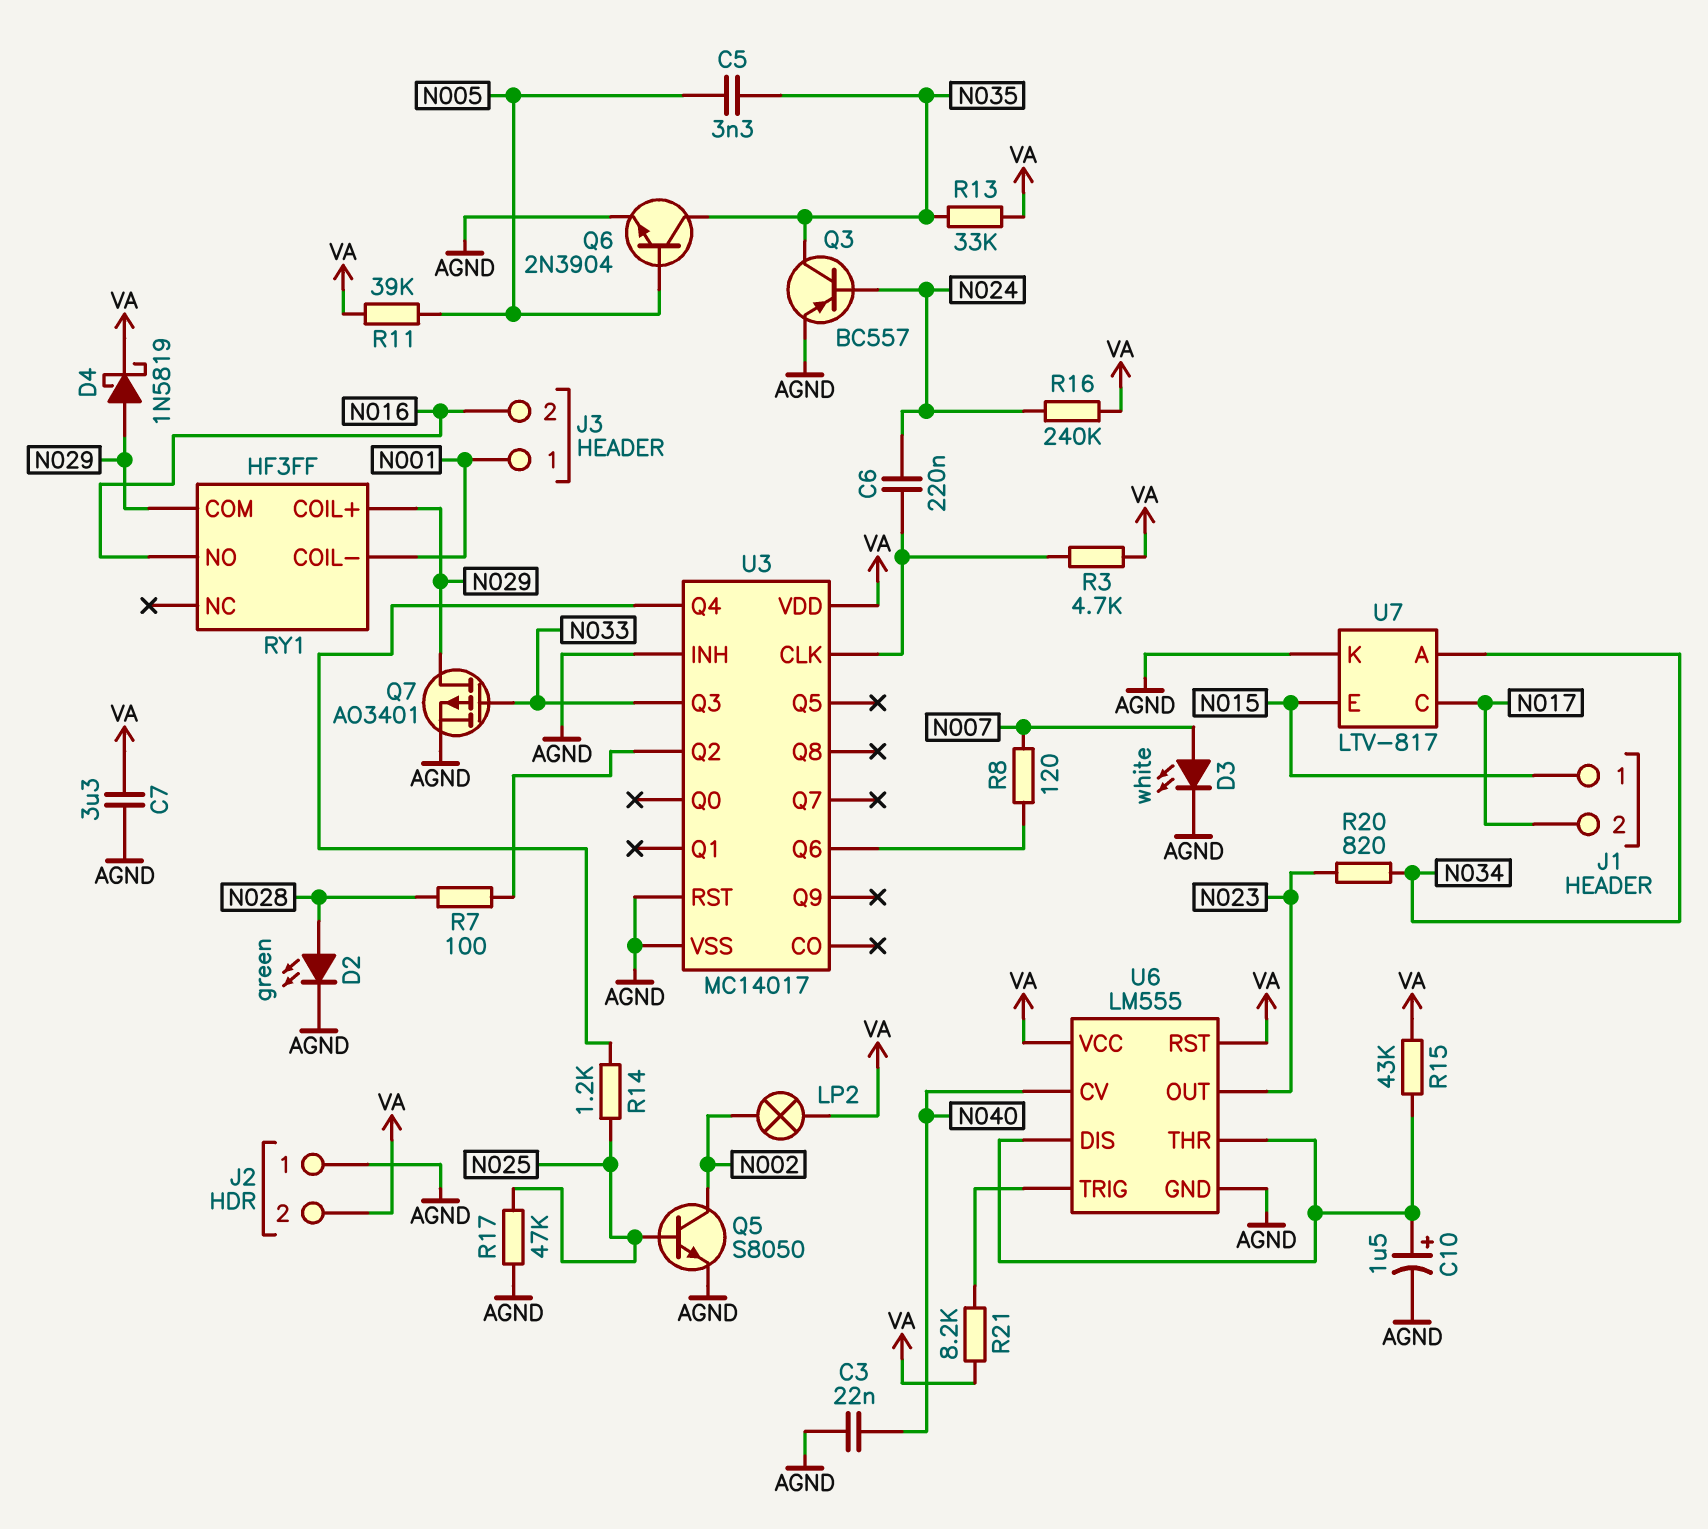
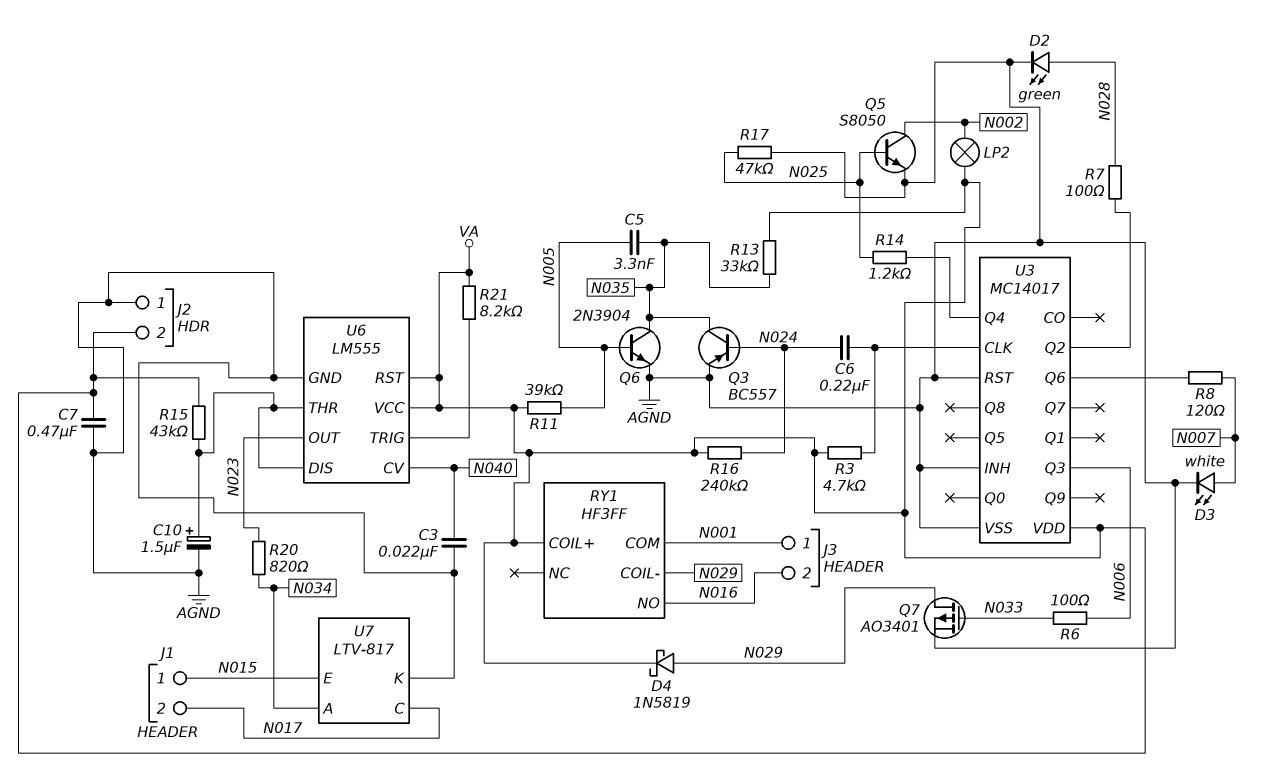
C7: 3.3uF (AGND, VA) -> 470nF (AGND, VA)
R6: none -> 100 (N006, N033)
RY1 pin COIL+: N029 -> VA
RY1 pin COIL-: N001 -> N029
RY1 pin COM: N029 -> N001
U3 pin Q3: N033 -> N006

